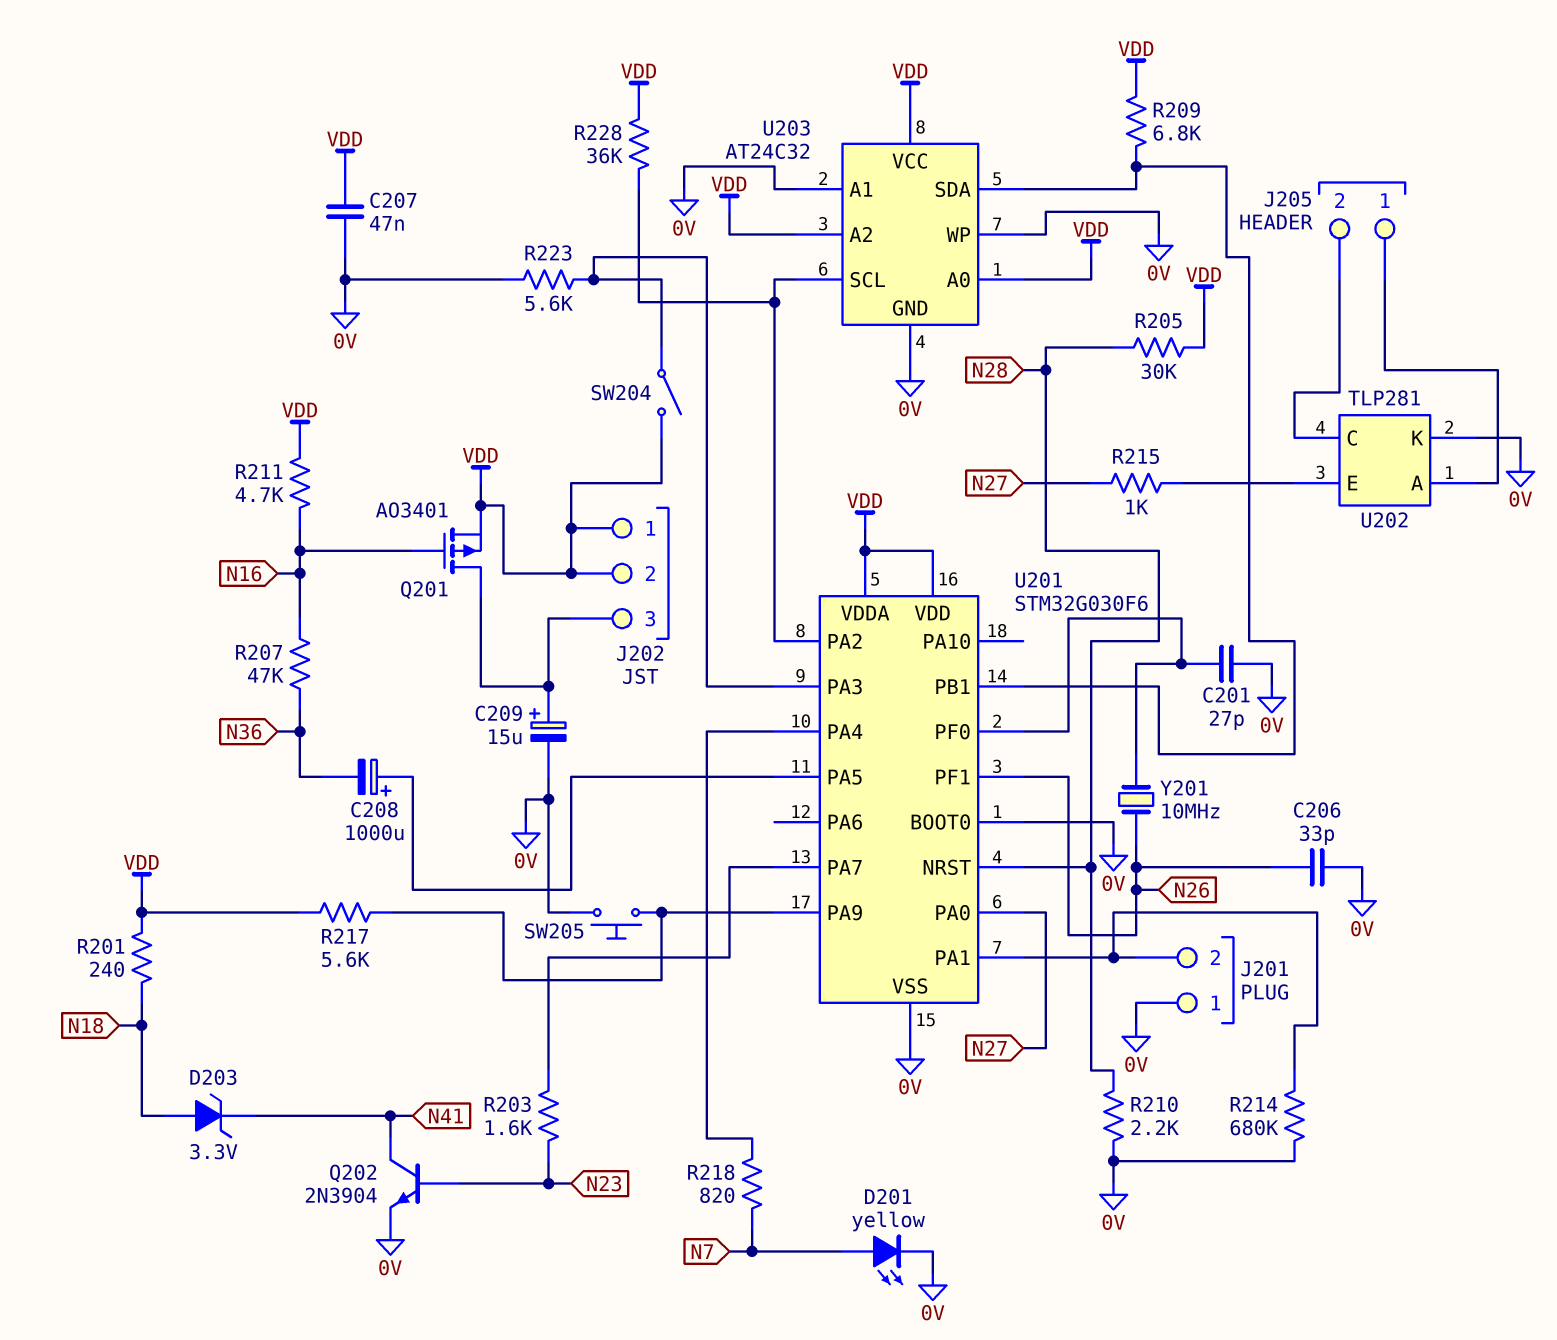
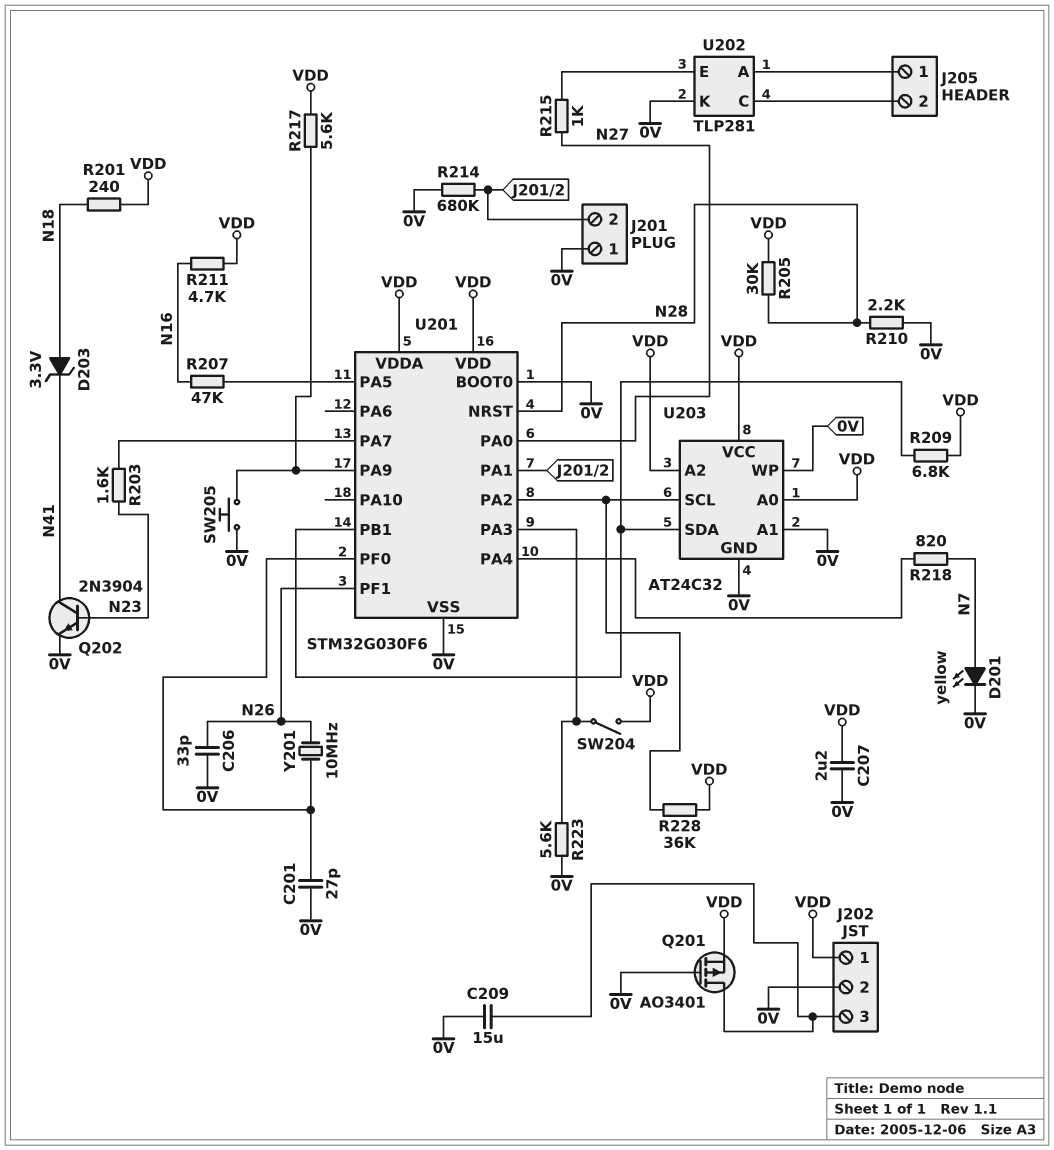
C207: 47nF (0V, VDD) -> 2.2uF (0V, VDD)
C208: 1000uF (plus U201/PA5, minus N36) -> none
C209: 15uF (plus J202/3, minus 0V) -> 15uF (0V, J202/3)
J202 pin 2: VDD -> 0V
Q201: PMOS AO3401 (G N16, D J202/3, S VDD) -> PMOS AO3401 (G 0V, D J202/3, S VDD)
R207: 47k (N16, N36) -> 47k (N16, U201/PA5)

